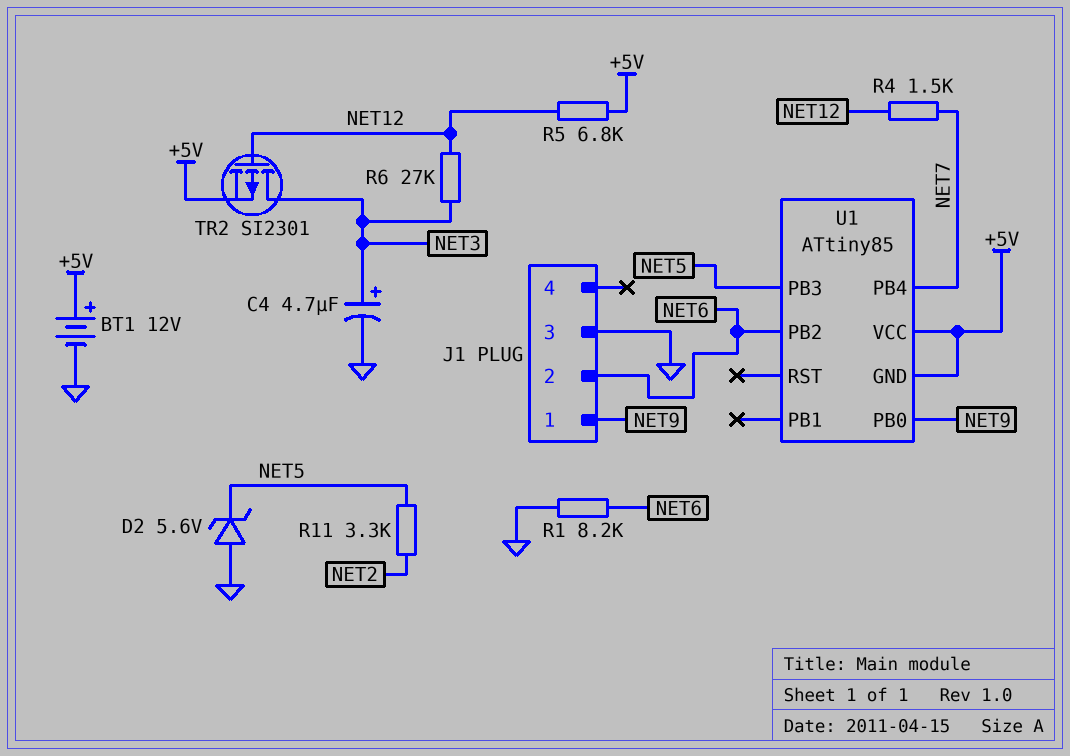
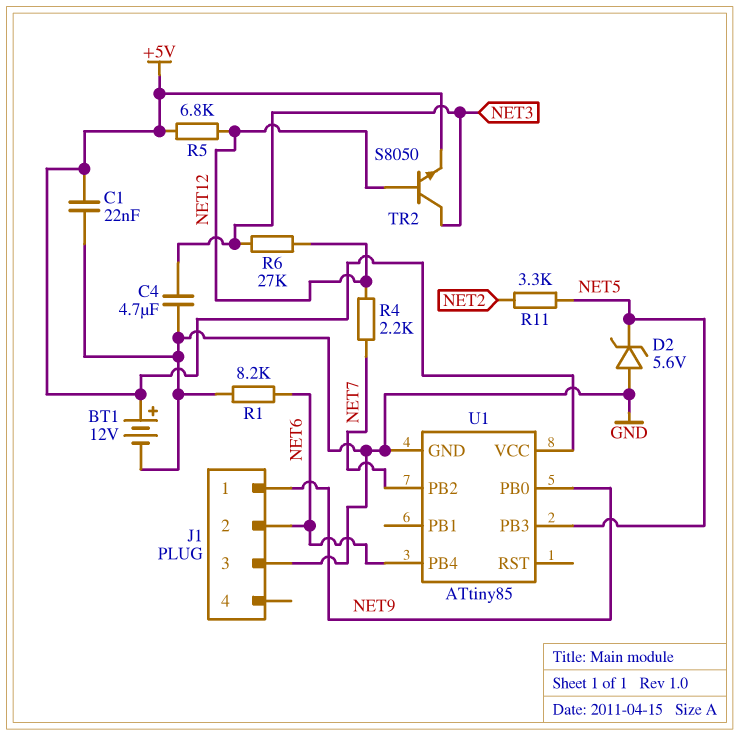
C1: none -> 22nF (+5V, GND)
C4: 4.7uF (plus NET3, minus GND) -> 4.7uF (GND, NET3)
R4: 1.5k (NET7, NET12) -> 2.2k (NET7, NET12)
TR2: PMOS SI2301 (G NET12, D NET3, S +5V) -> NPN S8050 (B NET12, C NET3, E +5V)
U1 pin GND: +5V -> GND
U1 pin PB2: NET6 -> NET7
U1 pin PB4: NET7 -> NET6

